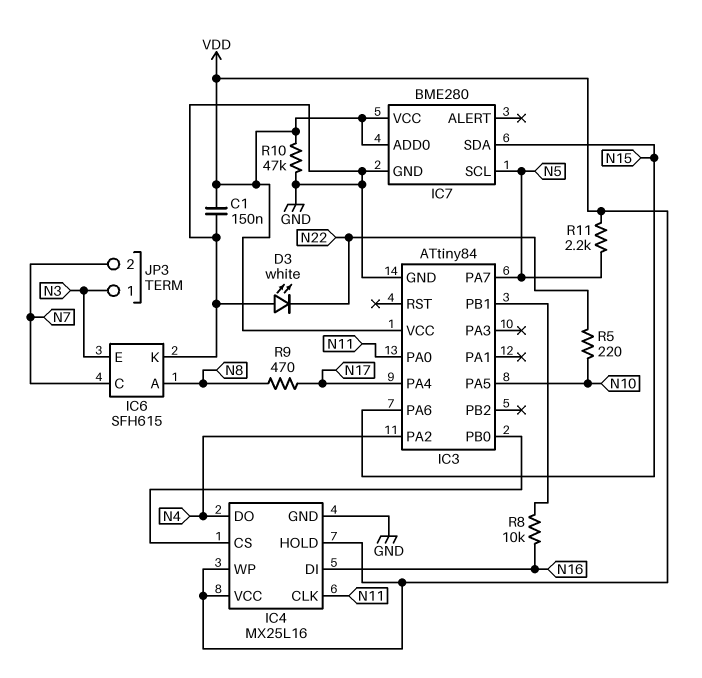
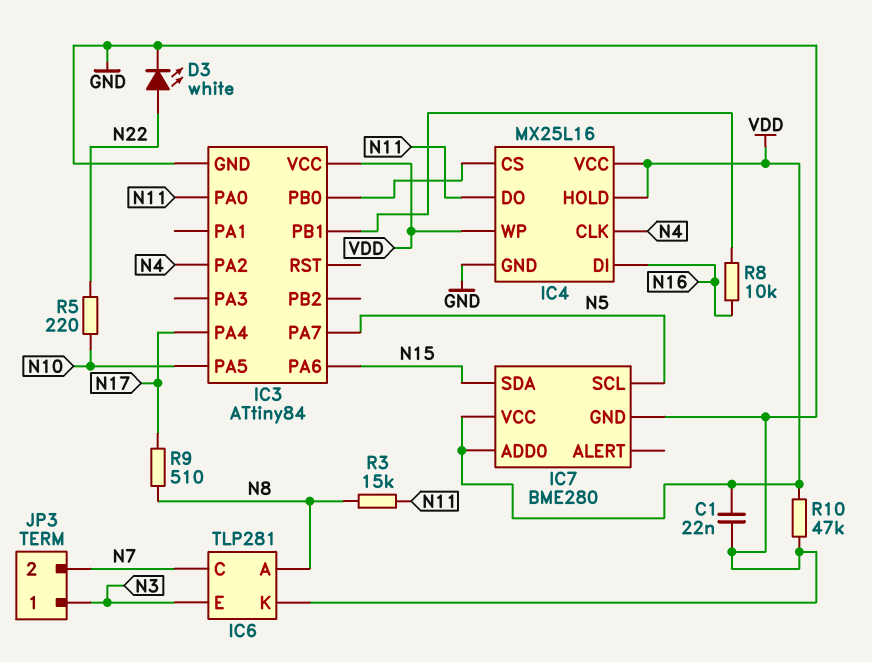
C1: 150nF (GND, VDD) -> 22nF (GND, VDD)
D3: LED white (A GND, K N22) -> LED white (A N22, K GND)
IC4 pin CLK: N11 -> N4
IC4 pin DO: N4 -> N11
IC6: SFH615 -> TLP281
R3: none -> 15k (N8, N11)
R9: 470 (N8, N17) -> 510 (N8, N17)
R11: 2.2k (N5, VDD) -> none

